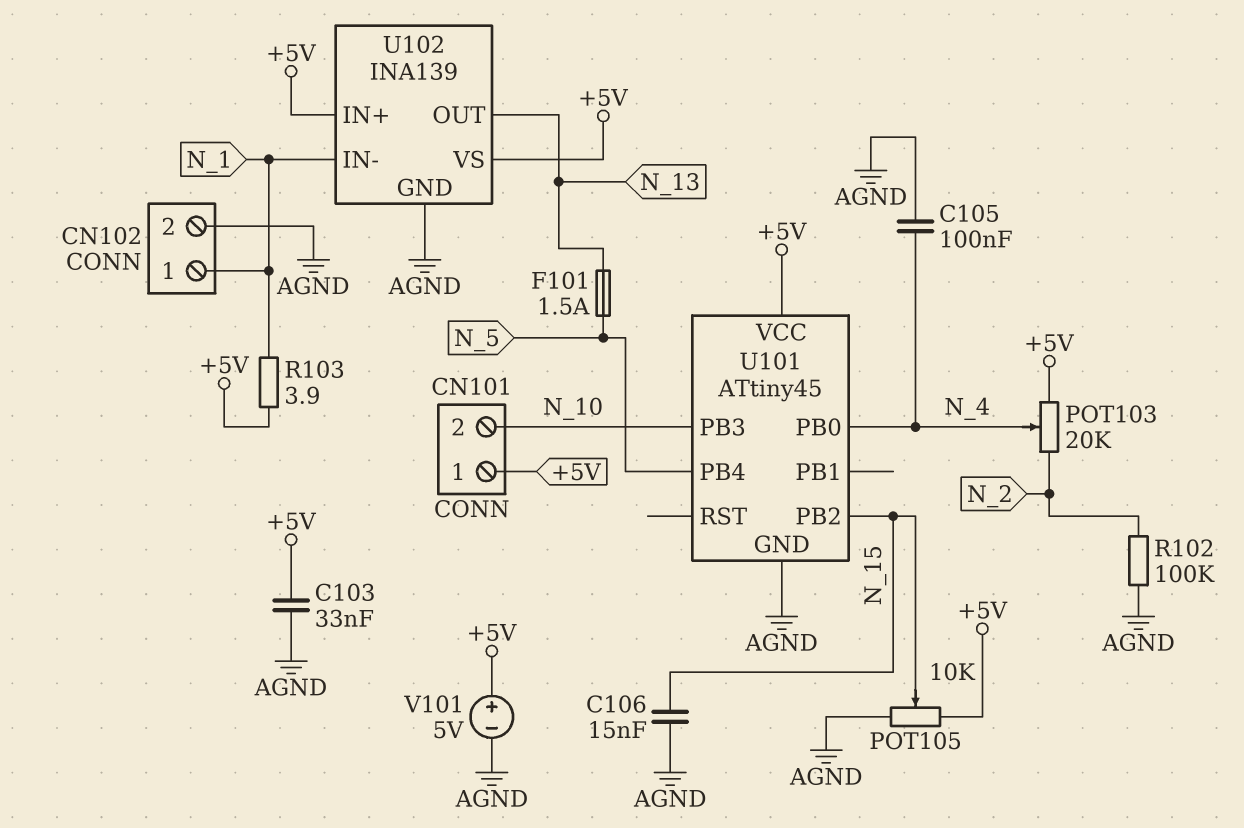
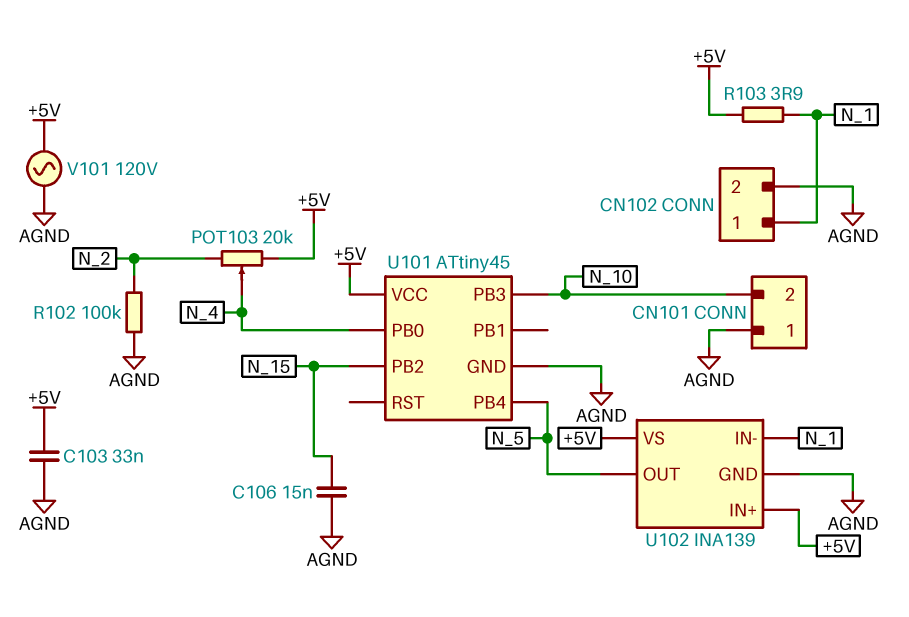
C105: 100nF (AGND, N_4) -> none
CN101 pin 1: +5V -> AGND
F101: 1.5A (N_5, N_13) -> none
POT105: 10k (+5V, AGND, wiper N_15) -> none
U102 pin OUT: N_13 -> N_5
V101: 5V (plus +5V, minus AGND) -> AC 120V (+5V, AGND)

